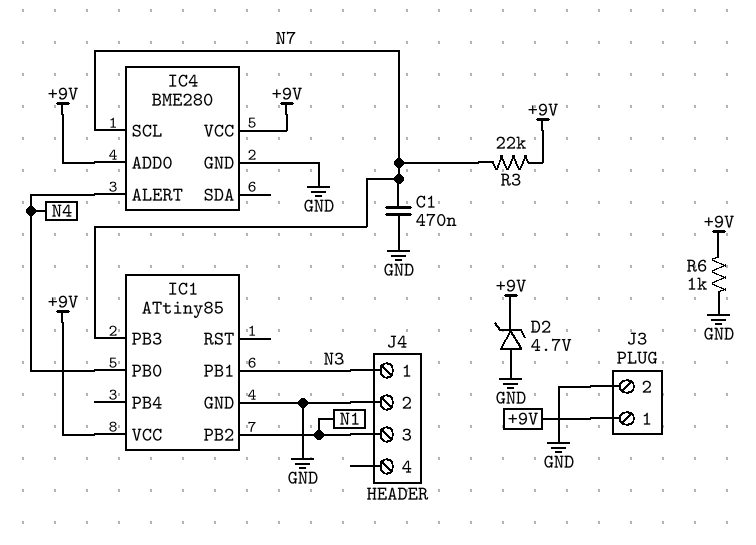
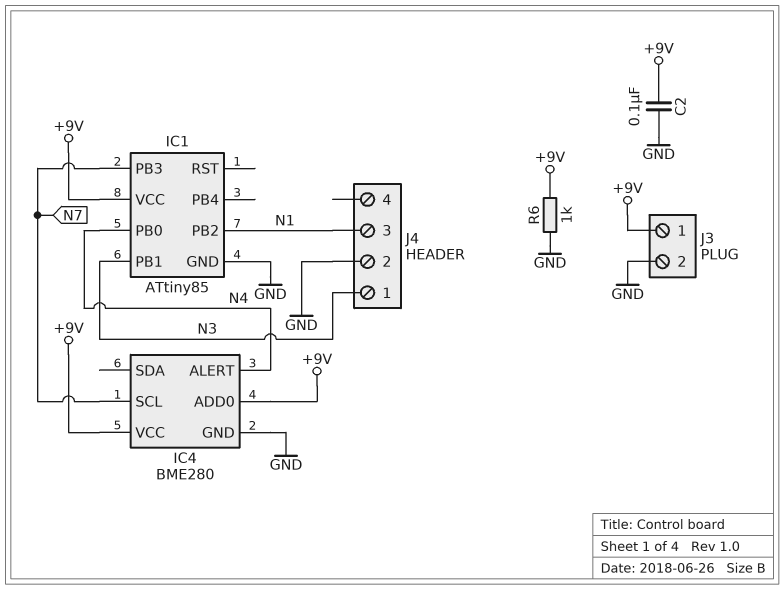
C1: 470nF (GND, N7) -> none
C2: none -> 100nF (+9V, GND)
D2: zener 4.7V (A GND, K +9V) -> none
R3: 22k (+9V, N7) -> none

